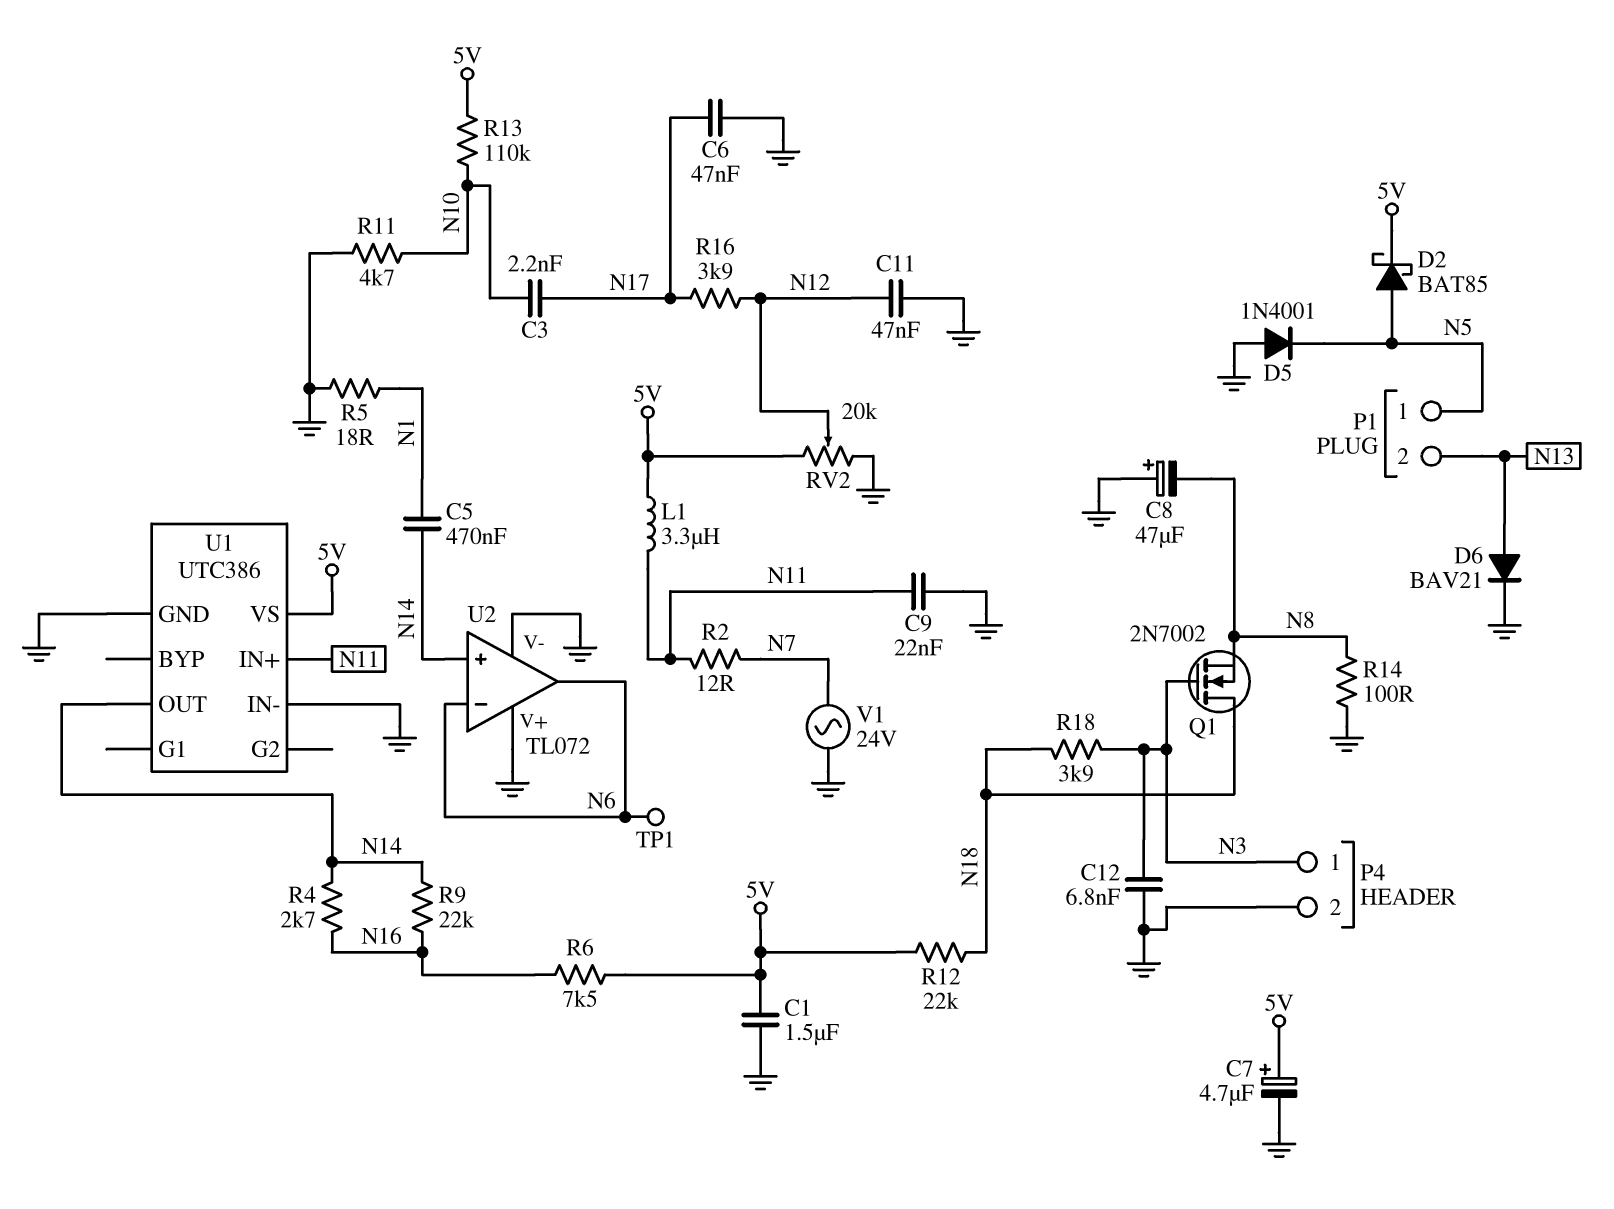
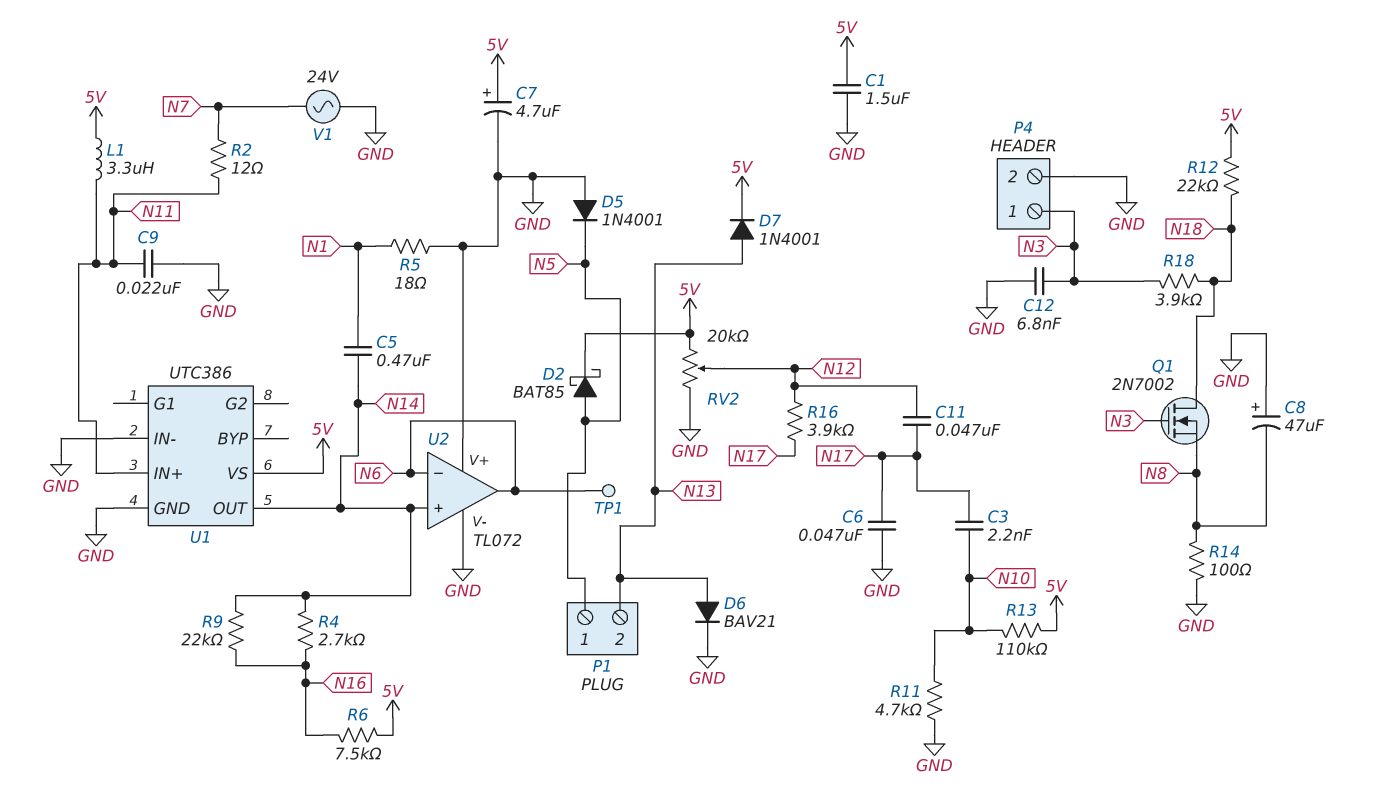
C11: 47nF (GND, N12) -> 47nF (N12, N17)
D7: none -> diode 1N4001 (A N13, K 5V)

